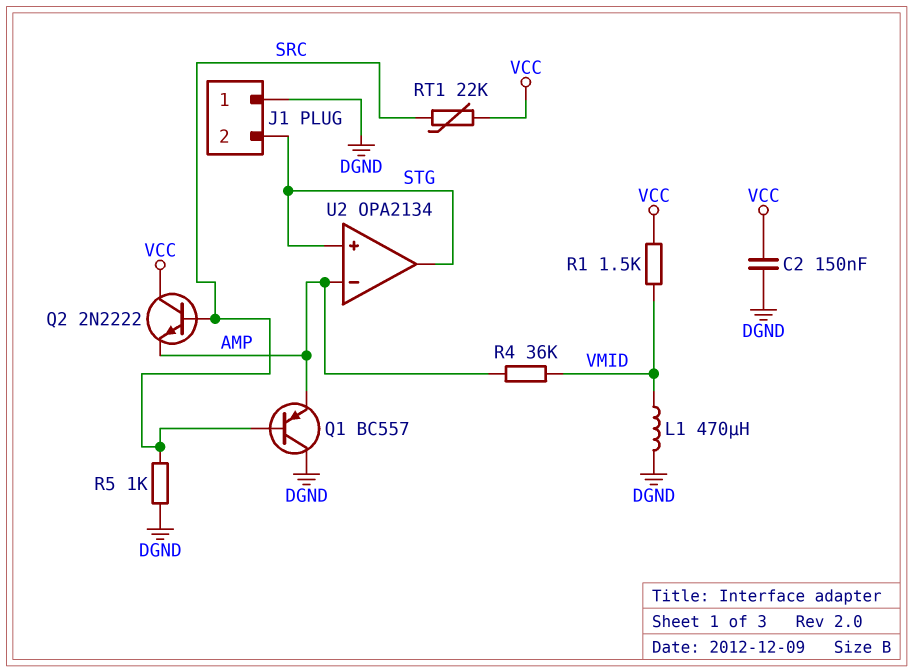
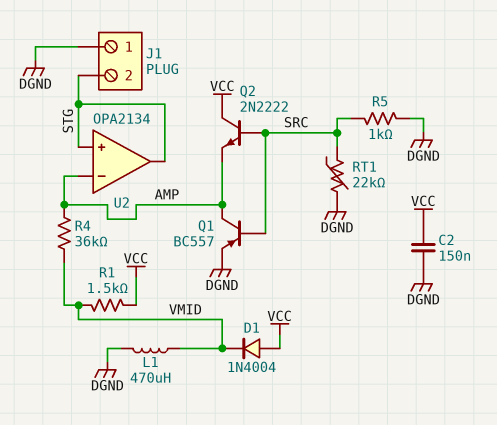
D1: none -> diode 1N4004 (A VCC, K VMID)
Q1: PNP BC557 (B SRC, C DGND, E AMP) -> PNP BC557 (B SRC, C AMP, E DGND)
RT1: 22k (SRC, VCC) -> 22k (DGND, SRC)

